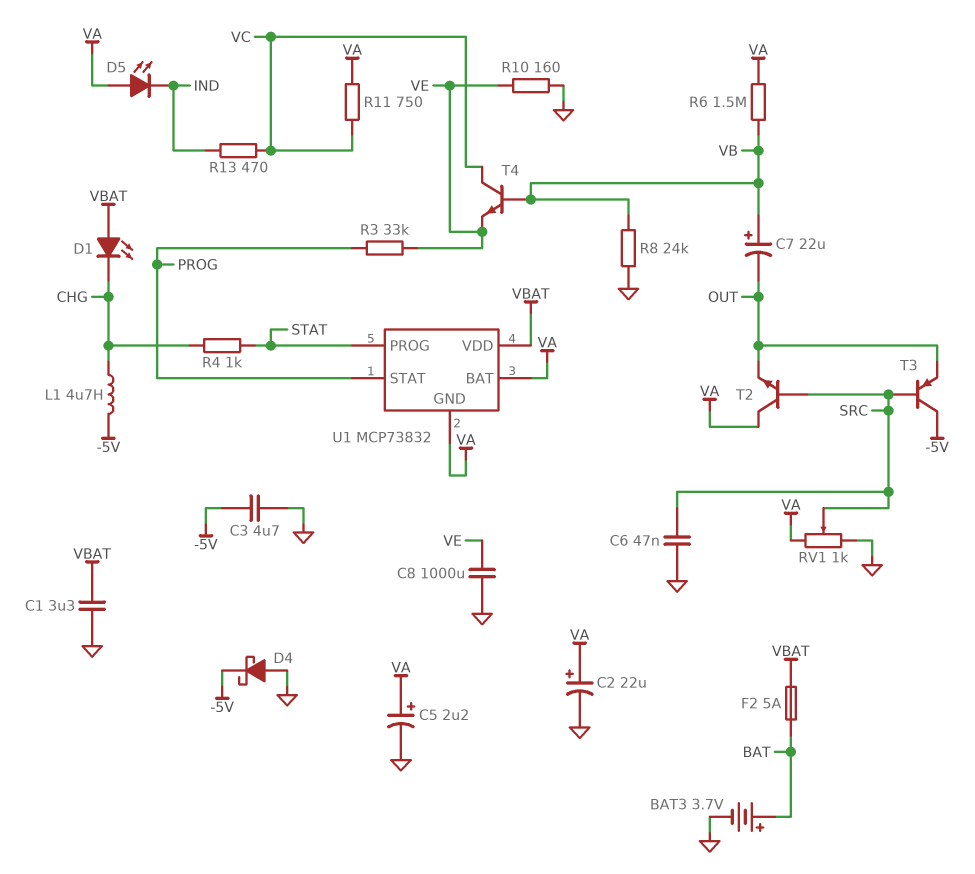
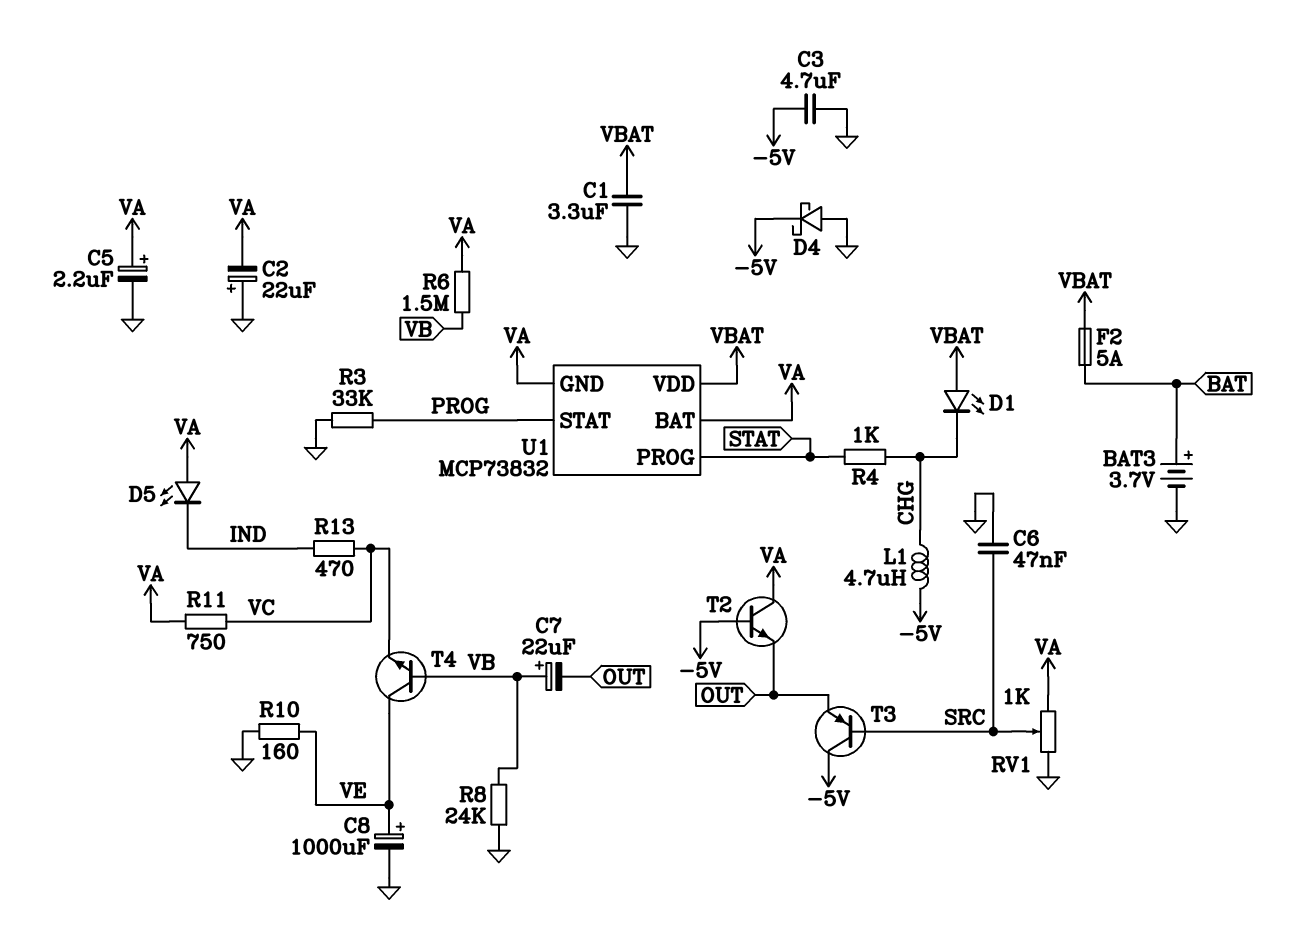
C2: 22uF (plus VA, minus GND) -> 22uF (plus GND, minus VA)
C8: 1000uF (GND, VE) -> 1000uF (plus VE, minus GND)
R3: 33k (PROG, VE) -> 33k (GND, PROG)
T2: NPN (B SRC, C VA, E OUT) -> NPN (B -5V, C VA, E OUT)
T4: NPN (B VB, C VC, E VE) -> NPN (B VB, C VE, E VC)

